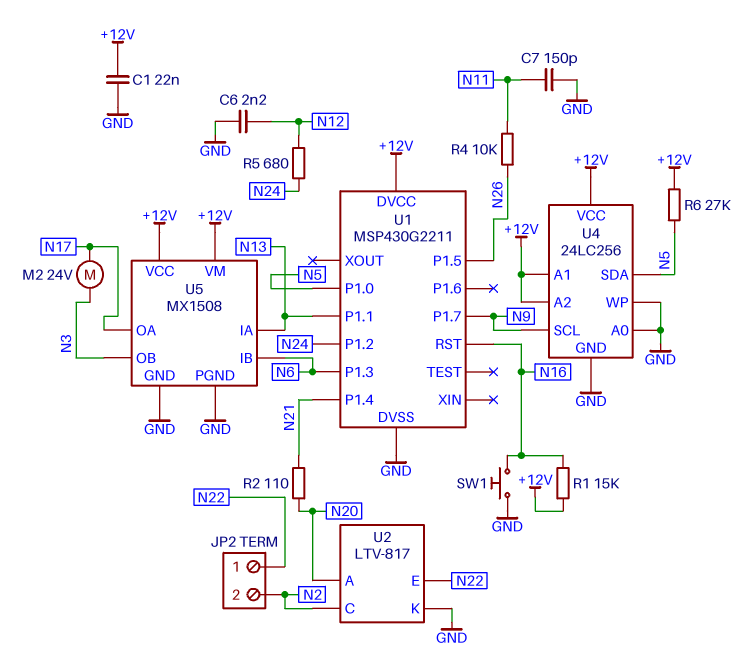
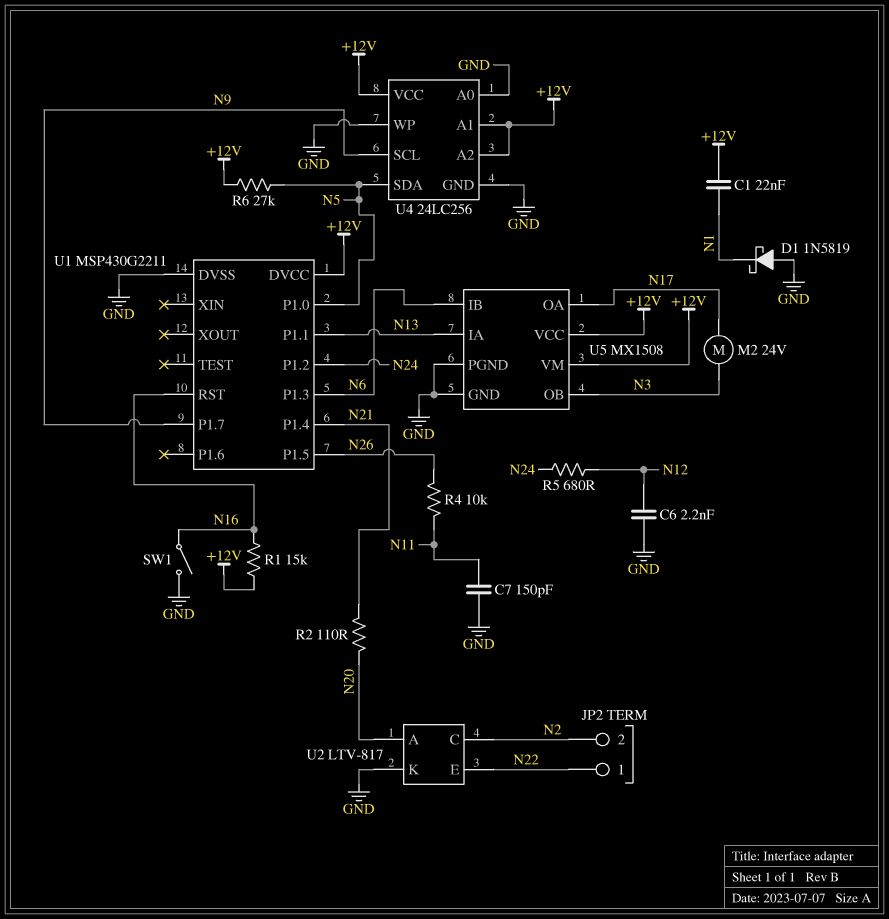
C1: 22nF (+12V, GND) -> 22nF (+12V, N1)
D1: none -> schottky 1N5819 (A GND, K N1)
SW1: button (GND, N16) -> switch (GND, N16)

